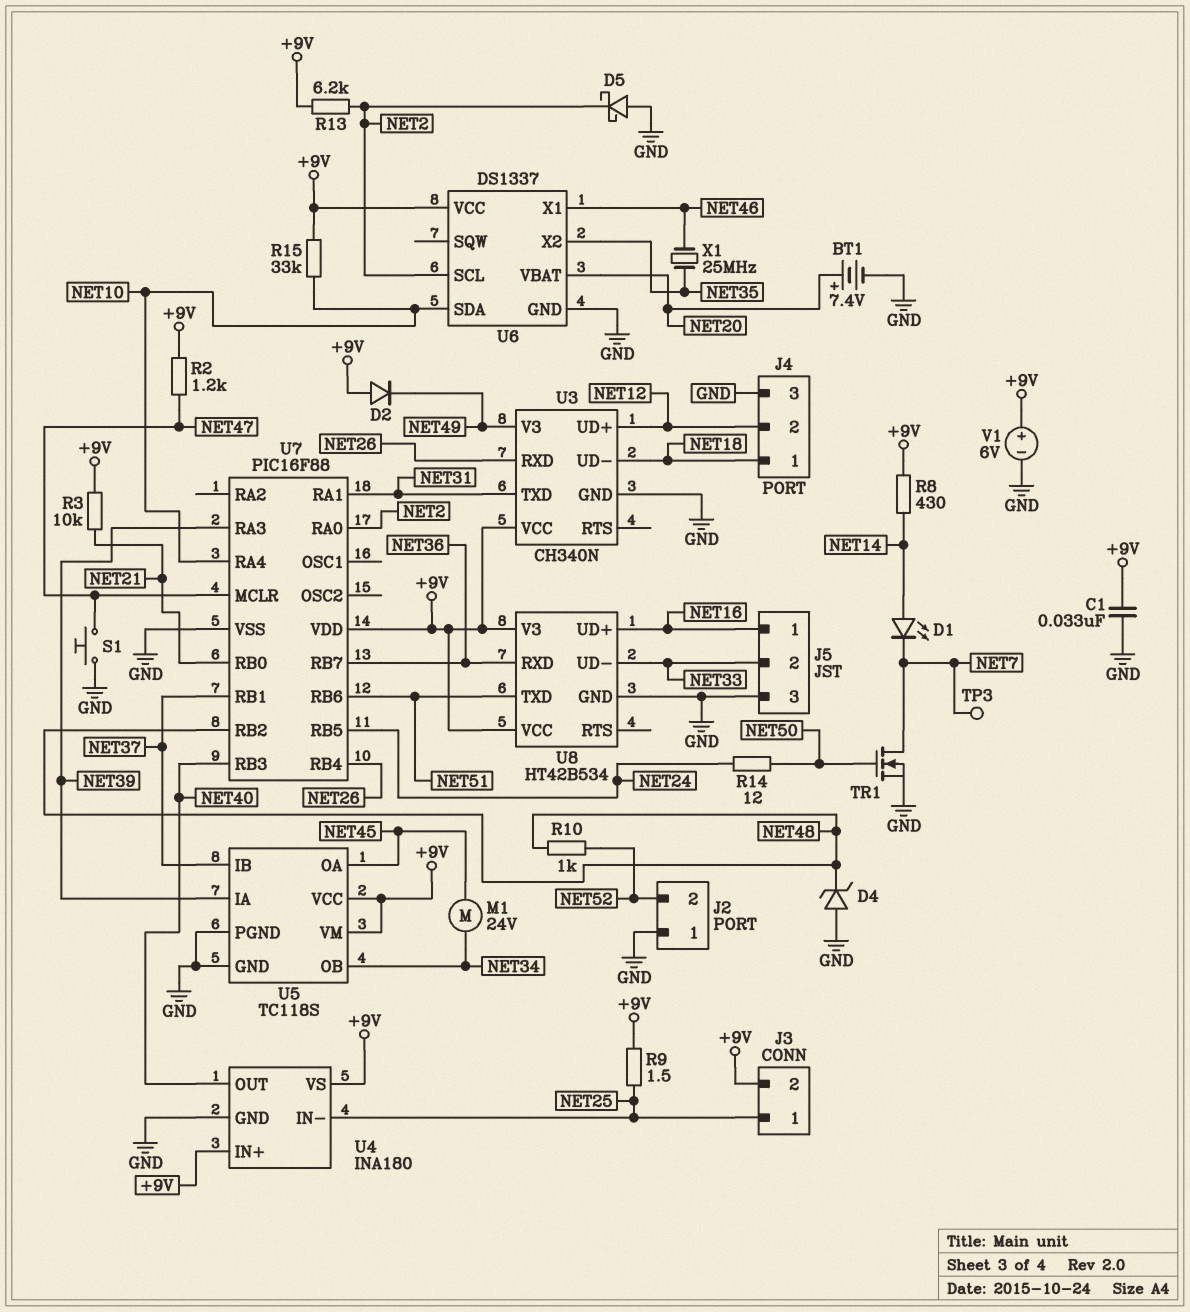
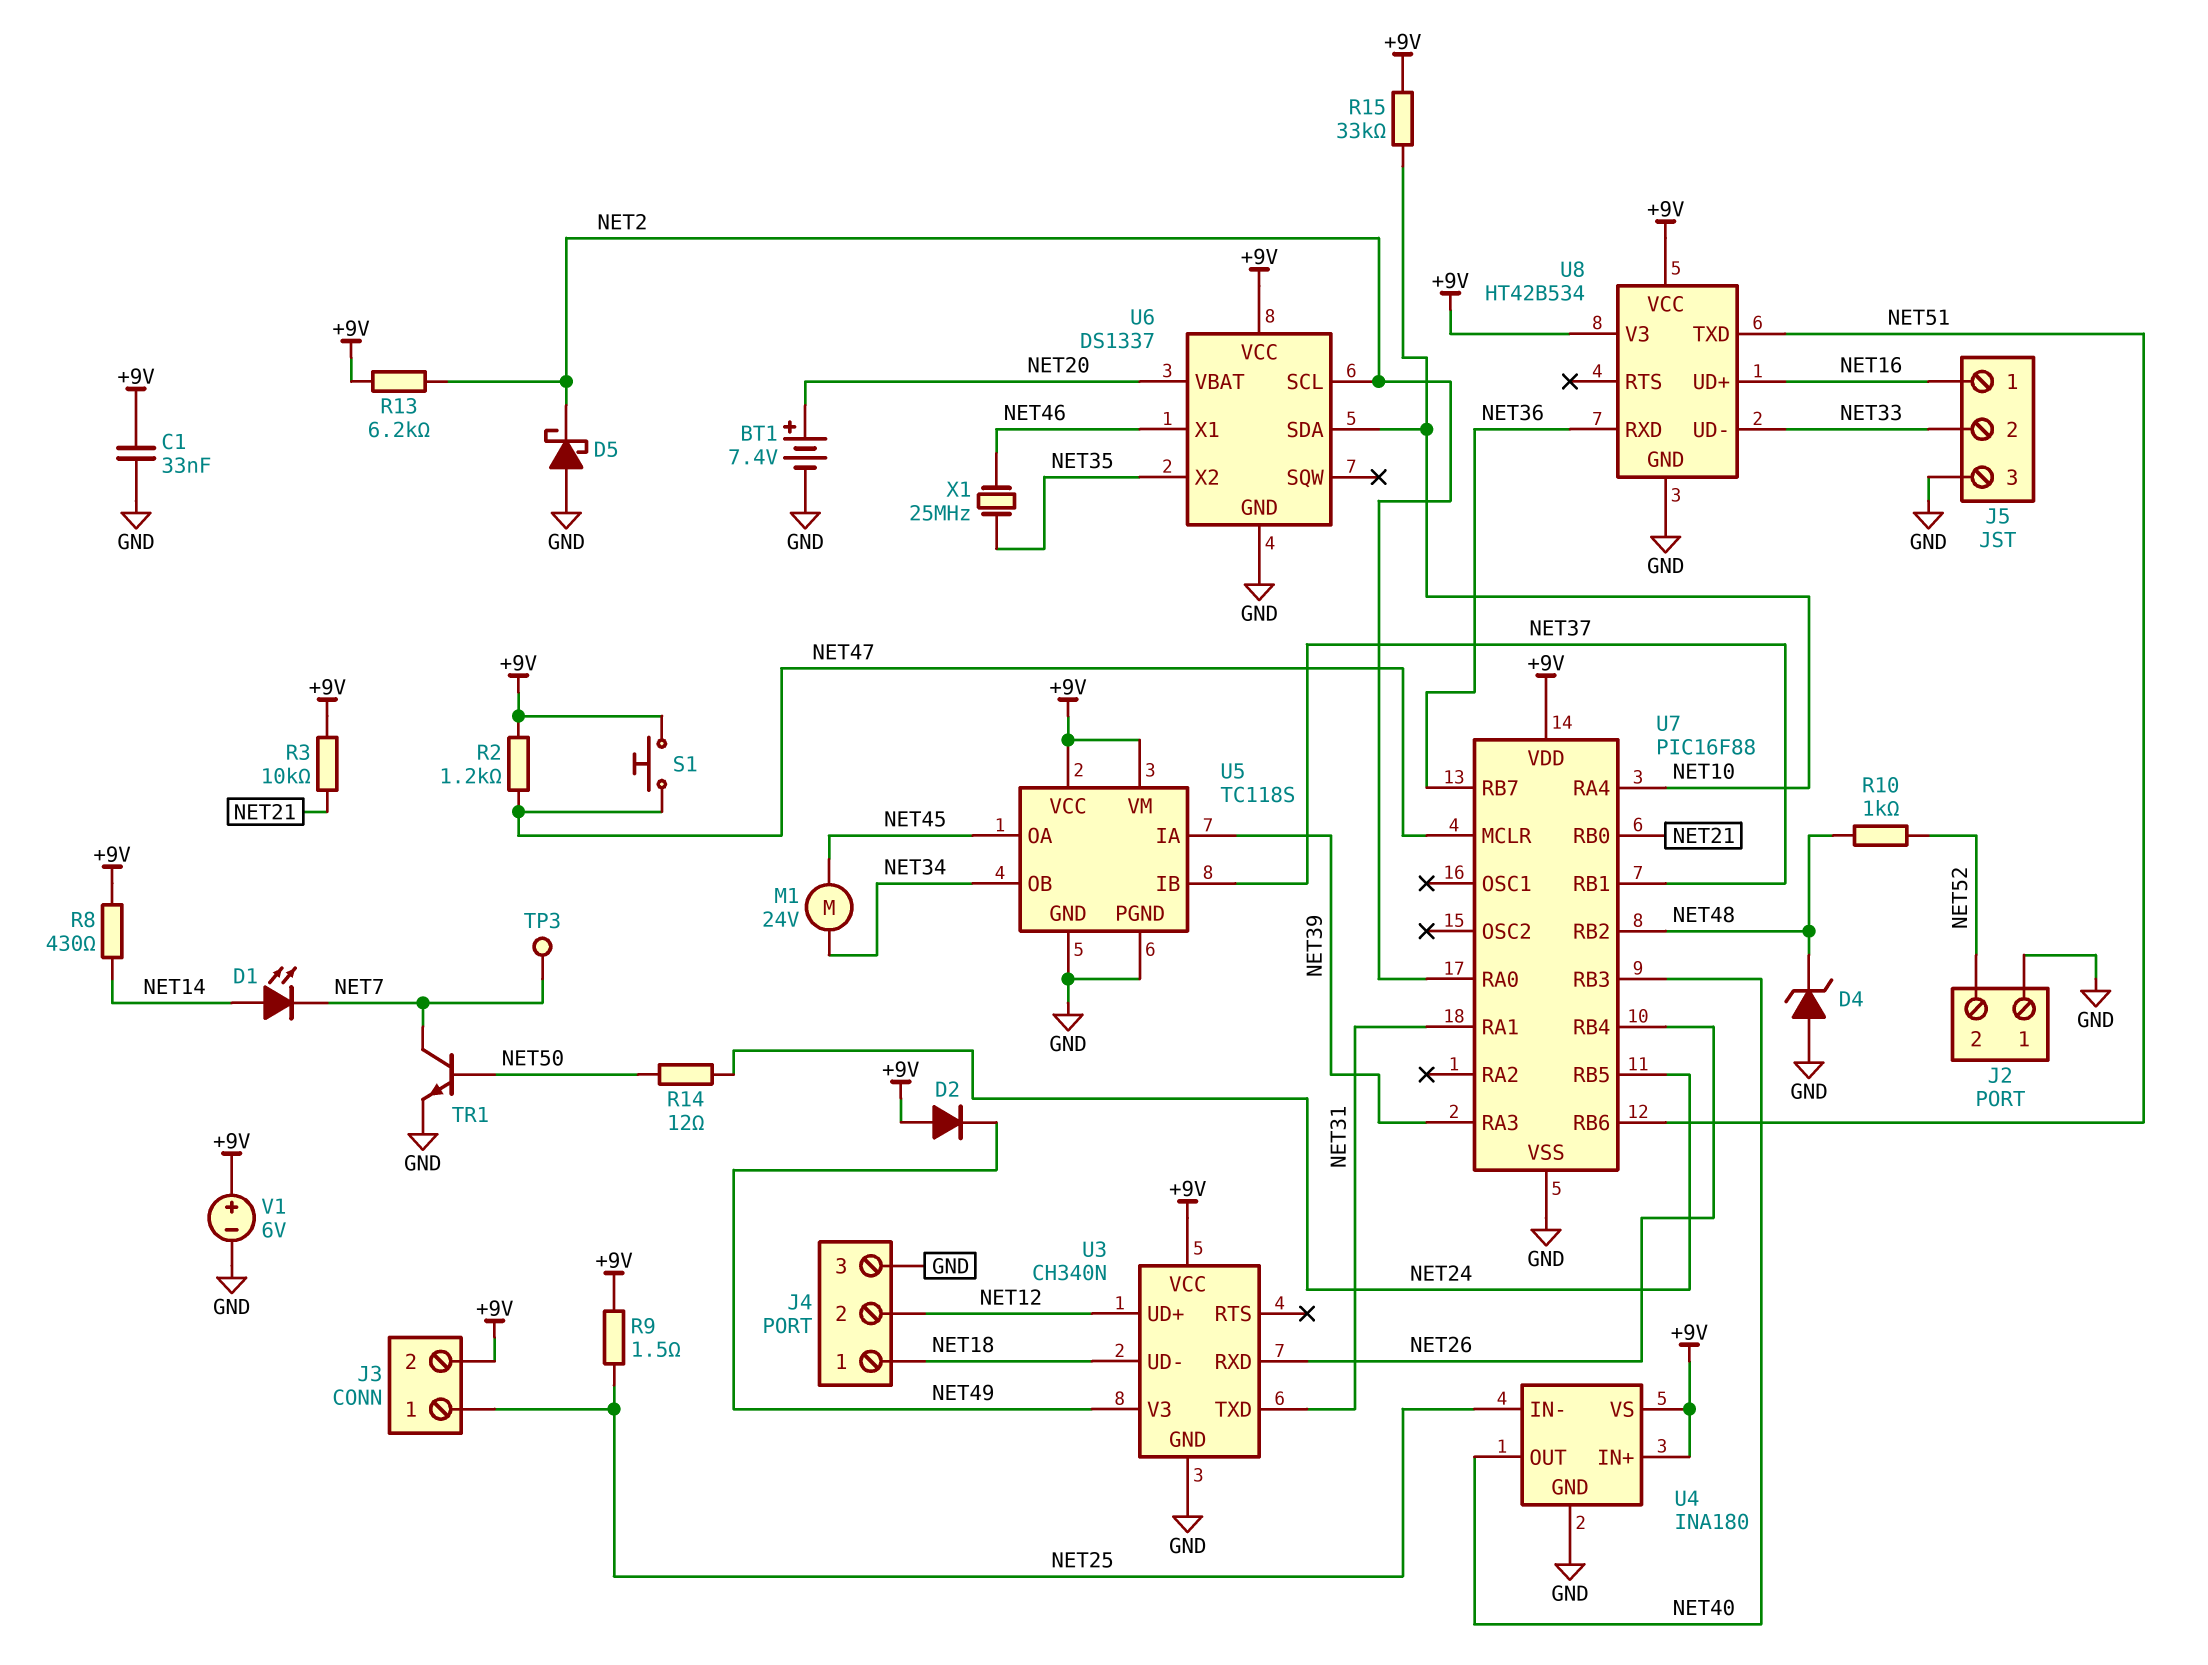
S1: button (GND, NET47) -> button (+9V, NET47)
TR1: NMOS (G NET50, D NET7, S GND) -> NPN (B NET50, C NET7, E GND)

